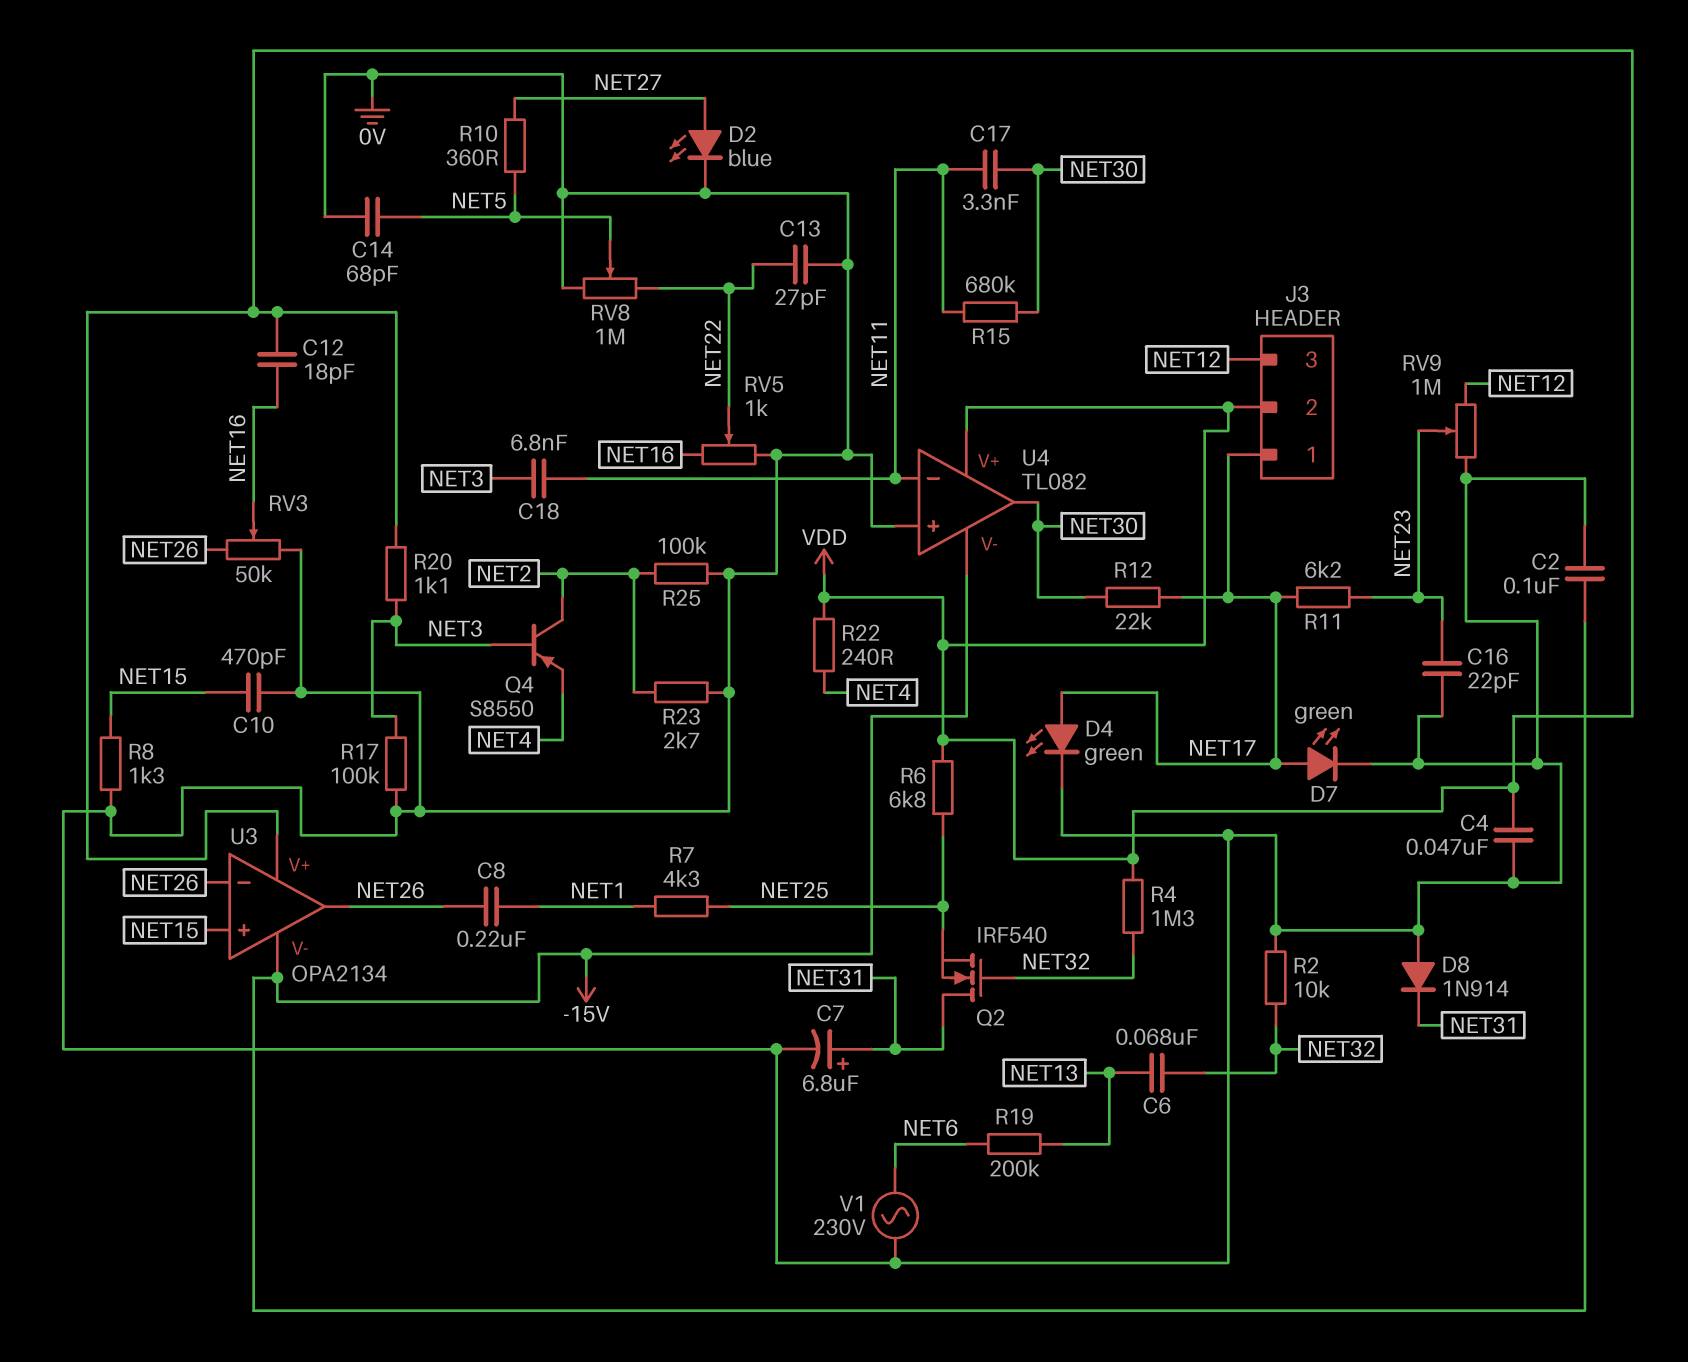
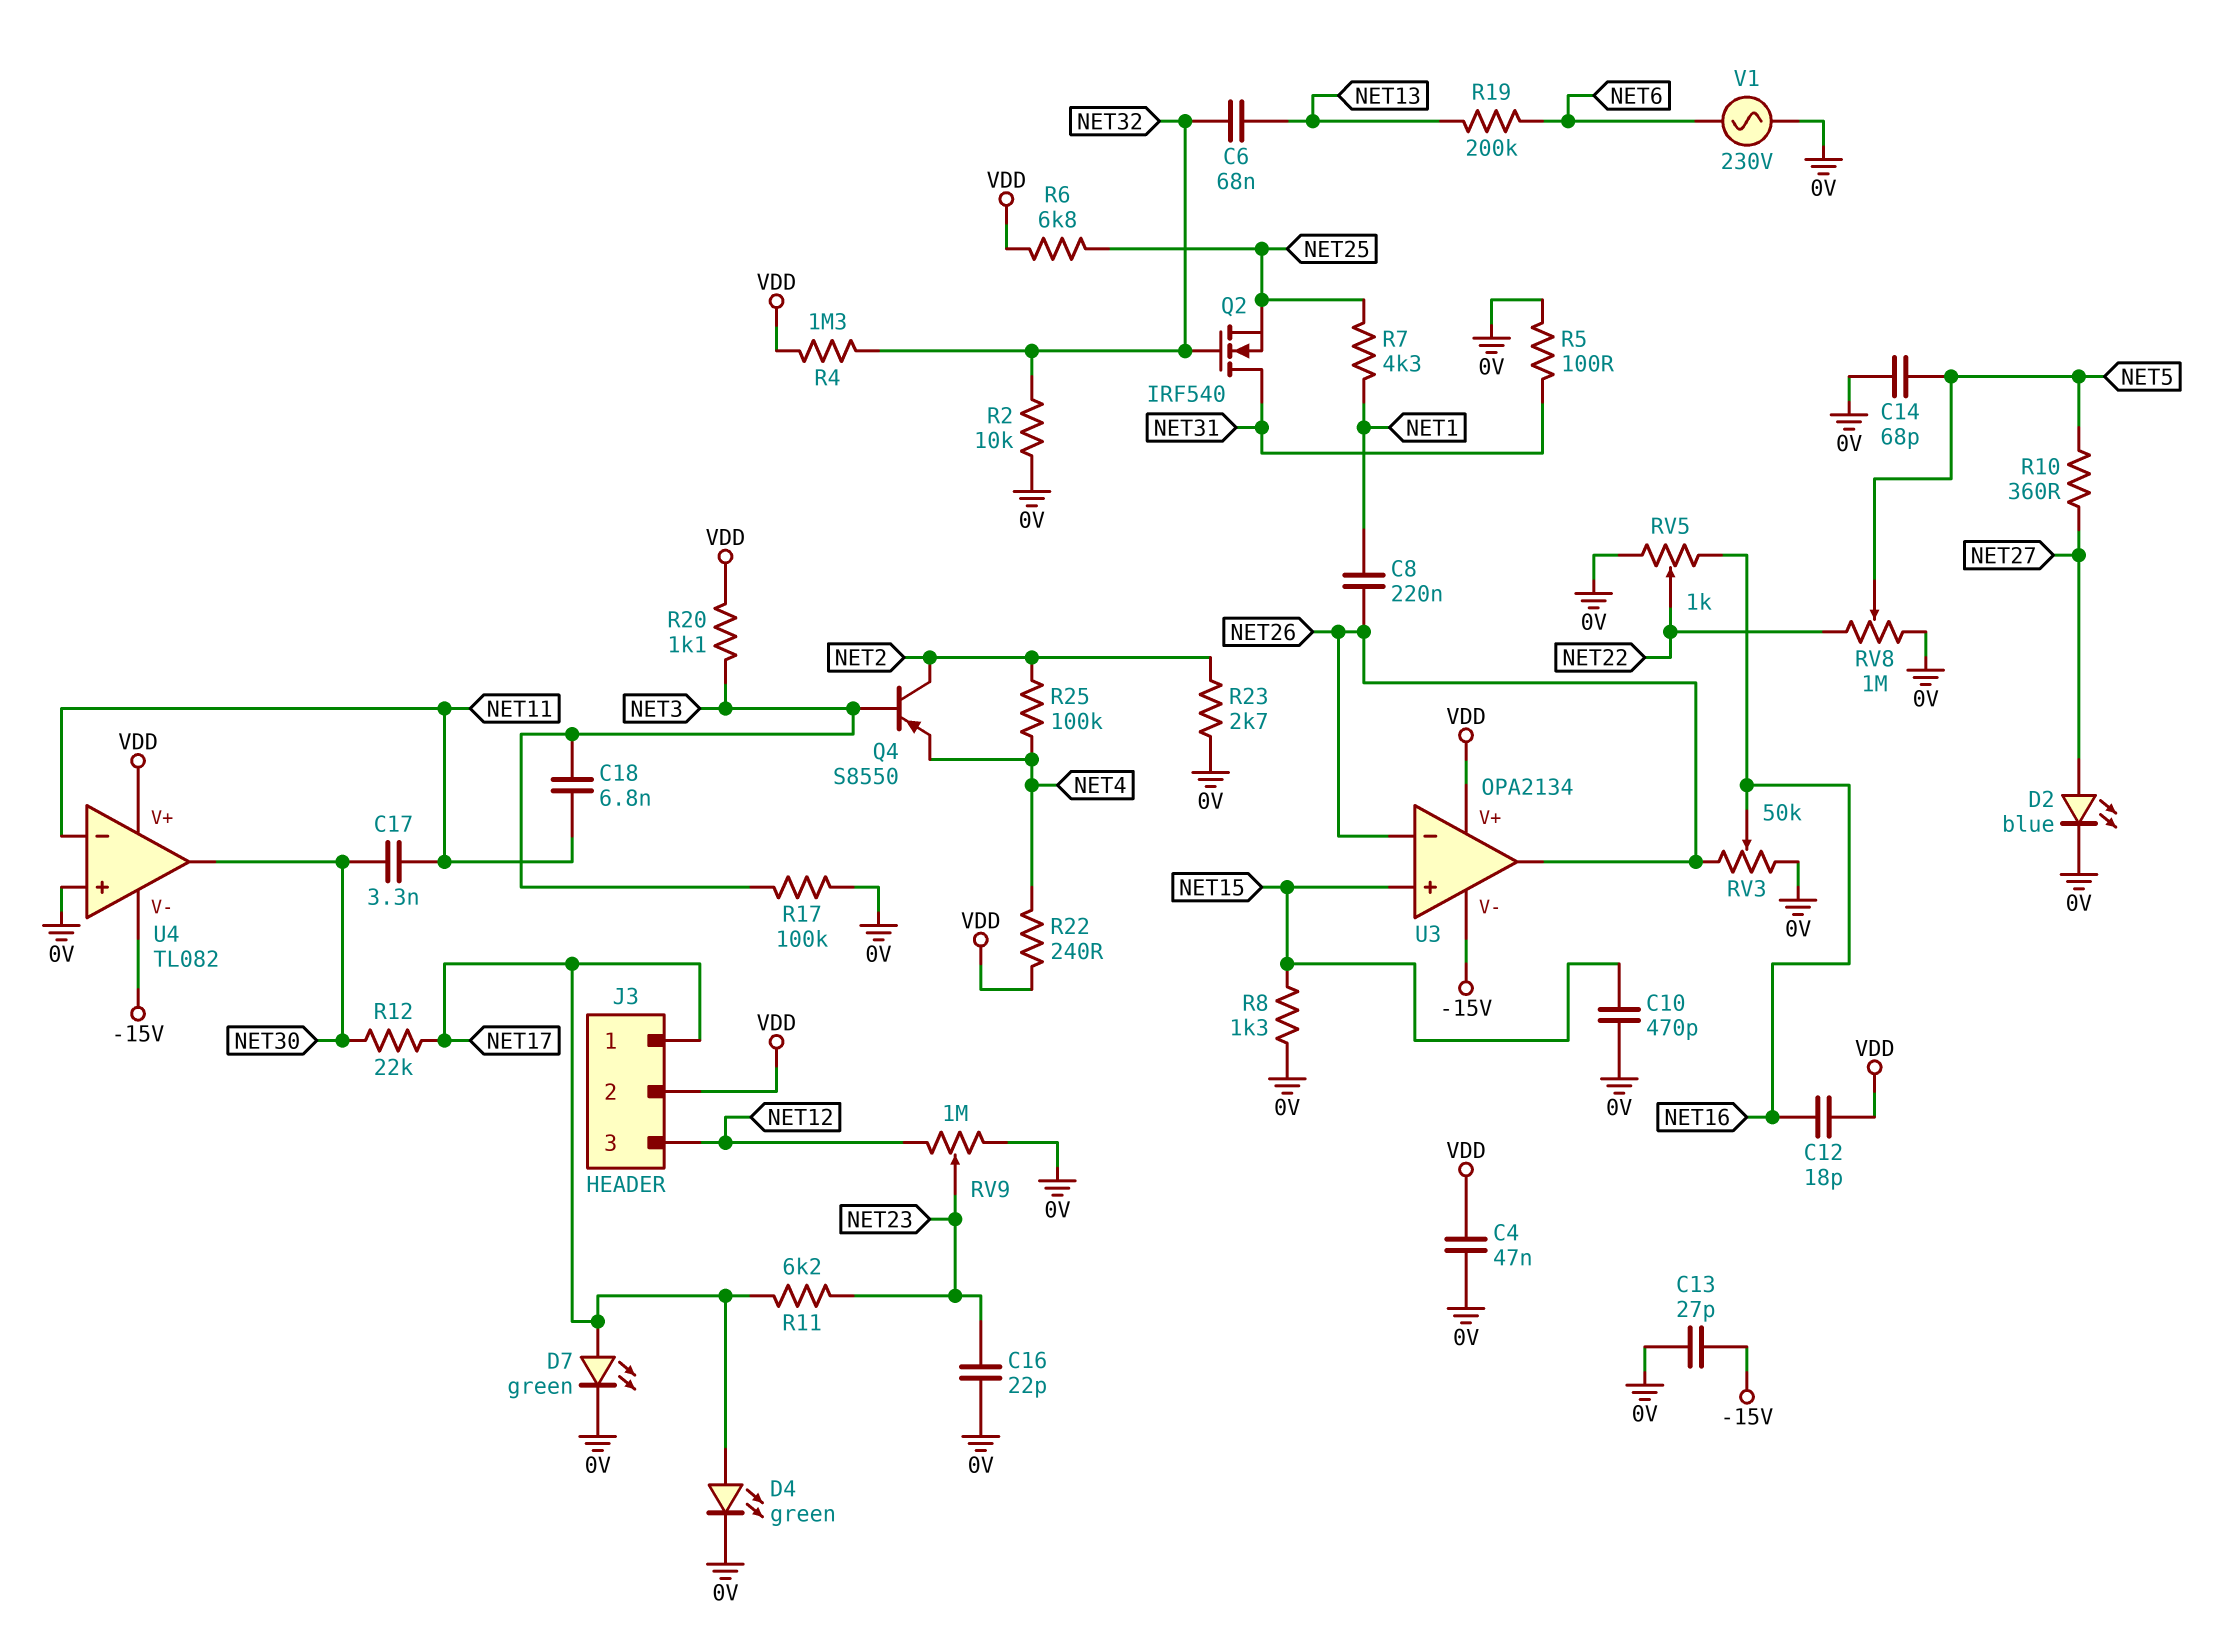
C2: 100nF (-15V, 0V) -> none
C7: 6.8uF (plus NET31, minus 0V) -> none
C13: 27pF (0V, NET22) -> 27pF (-15V, 0V)
D8: diode 1N914 (A 0V, K NET31) -> none
R5: none -> 100 (0V, NET31)
R15: 680k (NET11, NET30) -> none
R25: 100k (0V, NET2) -> 100k (NET2, NET4)

